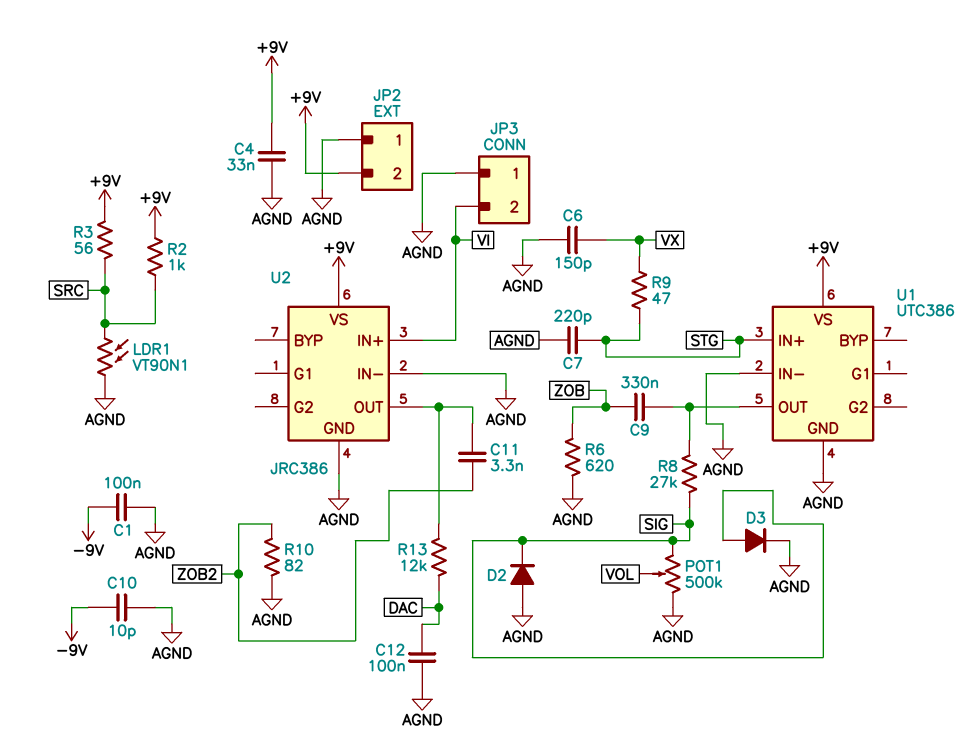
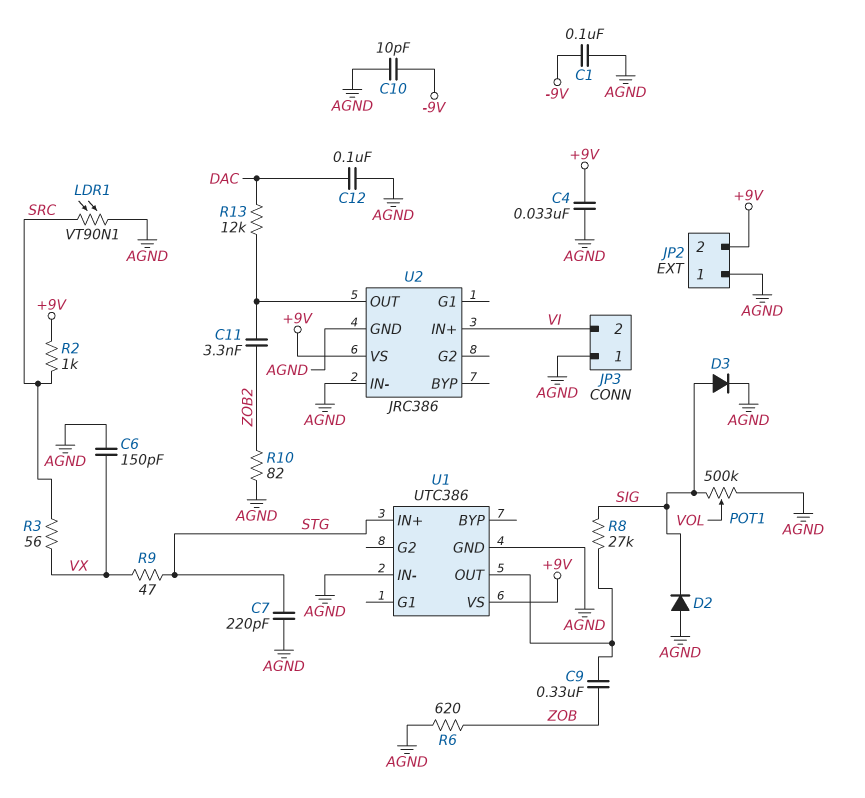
R3: 56 (+9V, SRC) -> 56 (SRC, VX)

